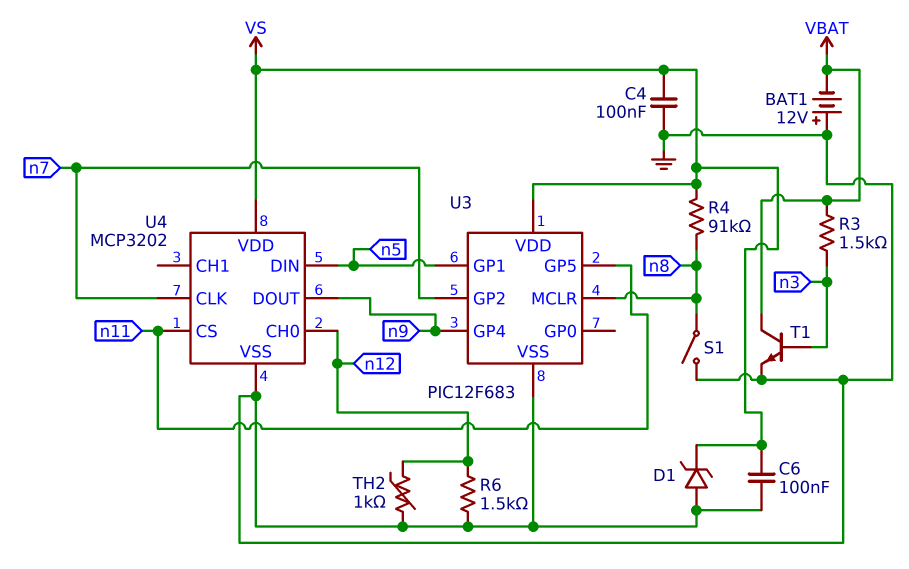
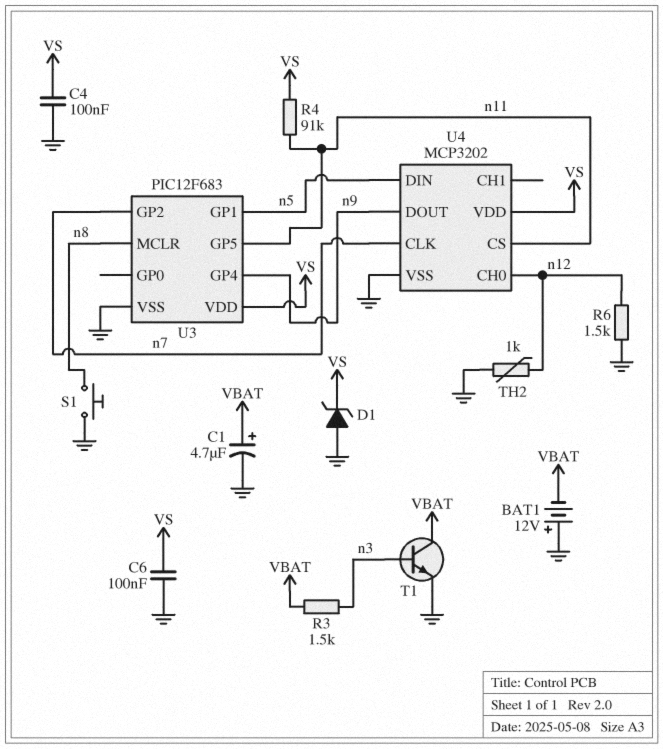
C1: none -> 4.7uF (plus VBAT, minus GND)
R4: 91k (VS, n8) -> 91k (VS, n11)
S1: switch (GND, n8) -> button (GND, n8)

